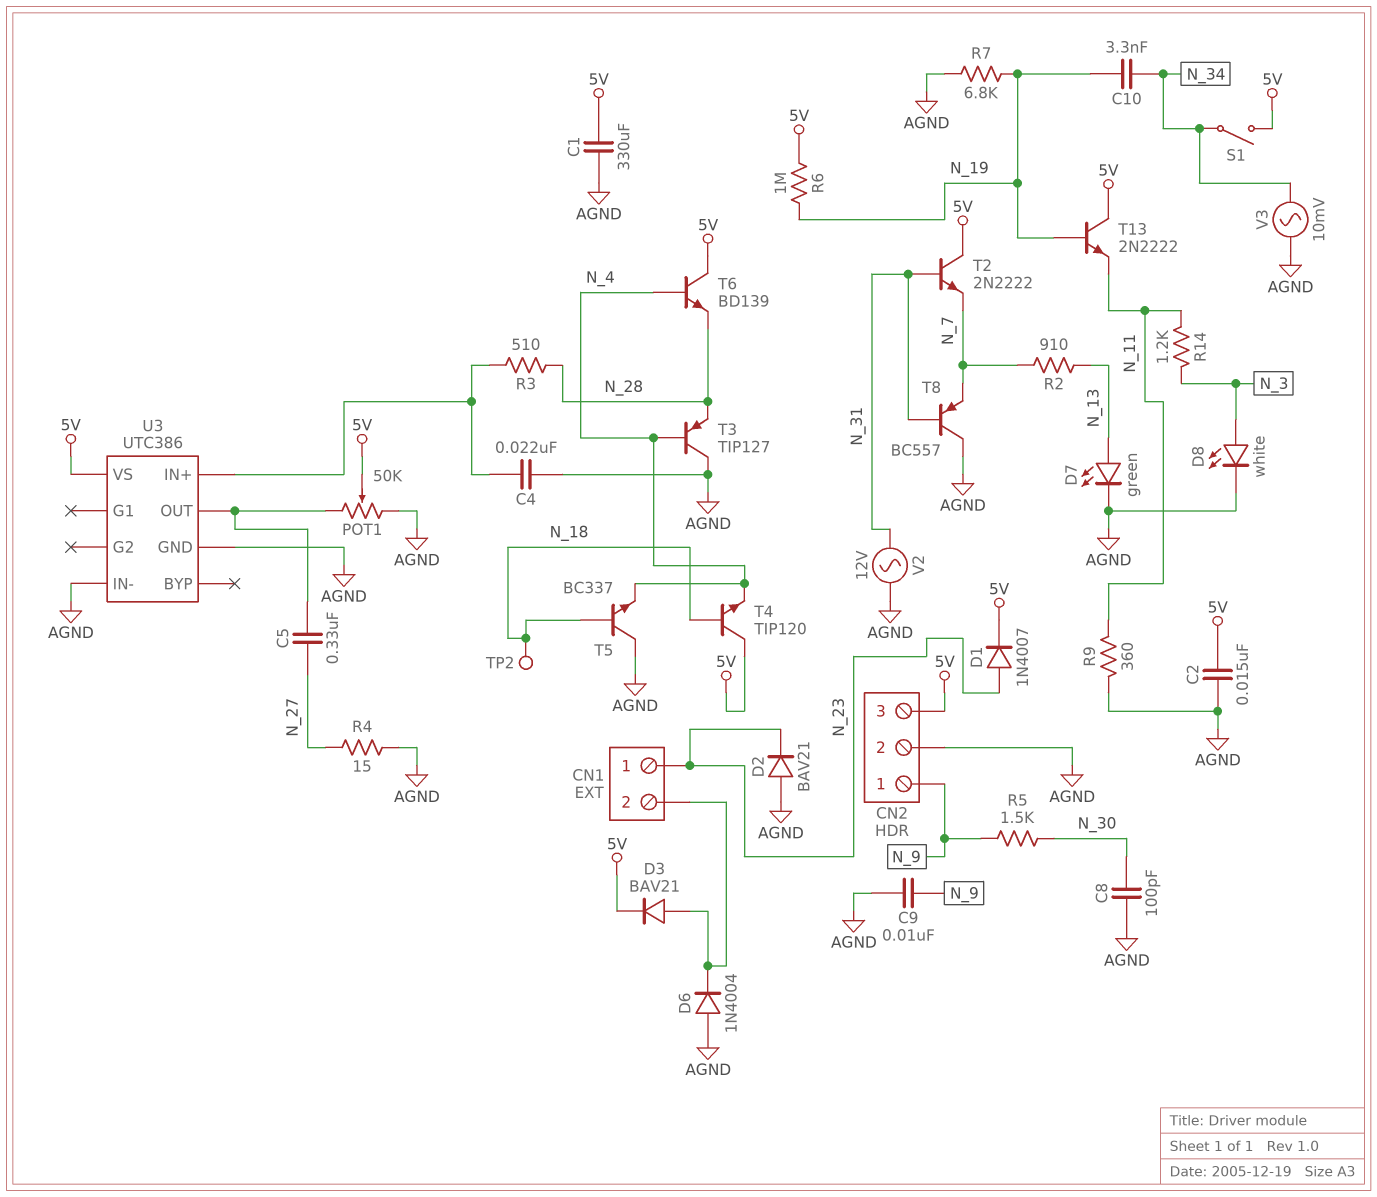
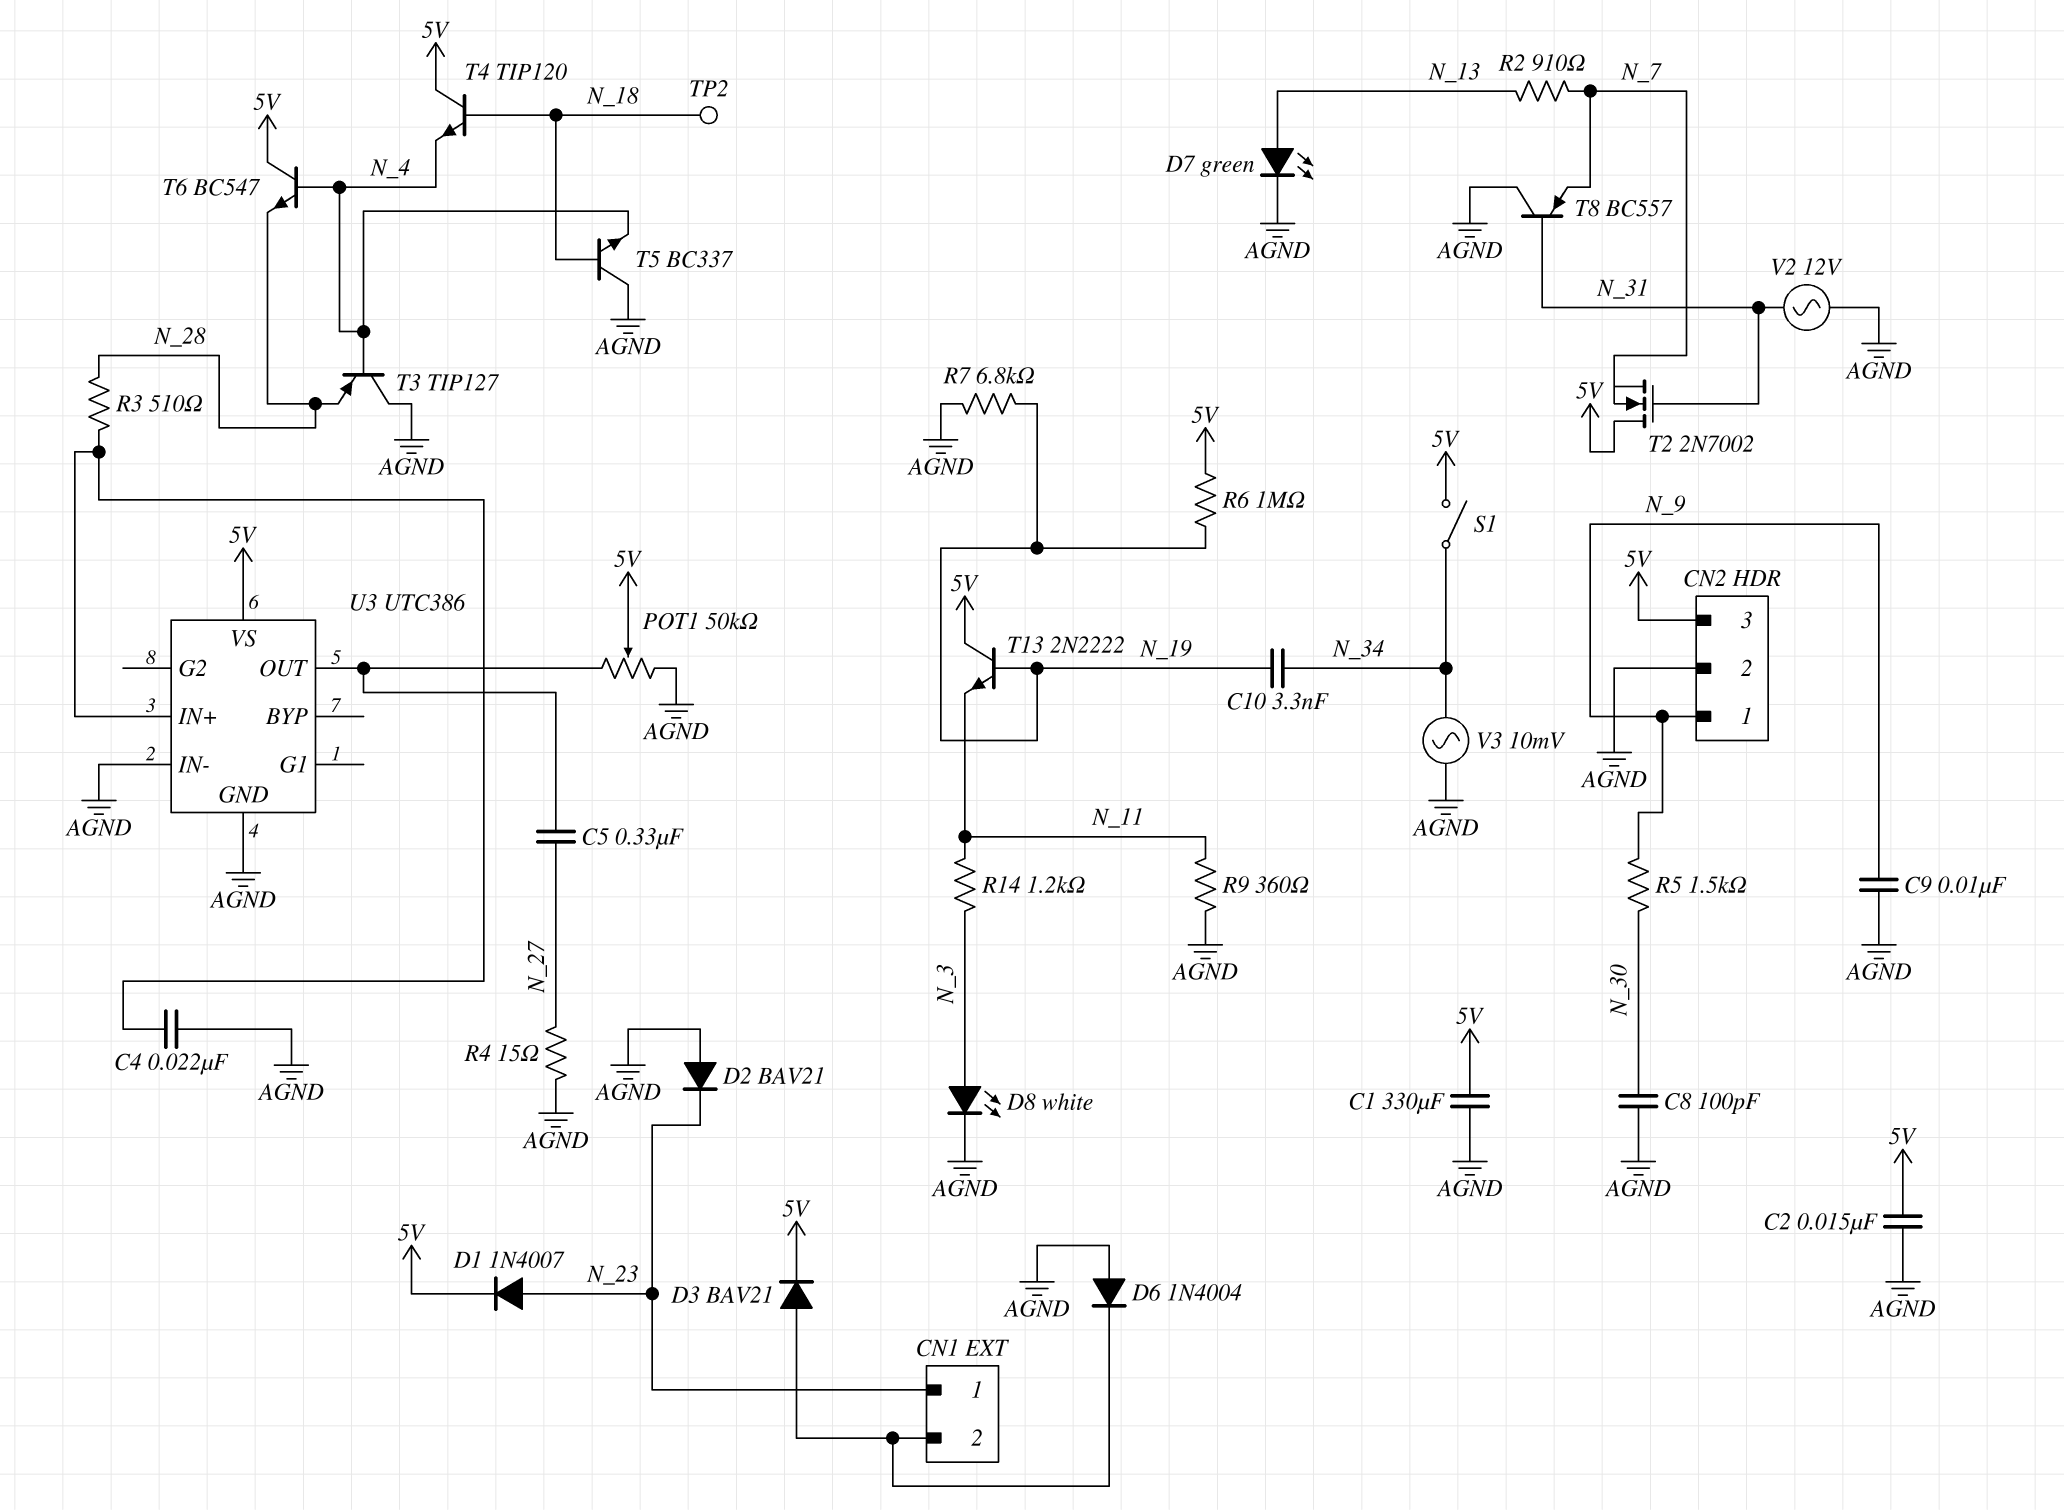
T2: NPN 2N2222 (B N_31, C 5V, E N_7) -> NMOS 2N7002 (G N_31, D 5V, S N_7)
T6: NPN BD139 (B N_4, C 5V, E N_28) -> NPN BC547 (B N_4, C 5V, E N_28)

